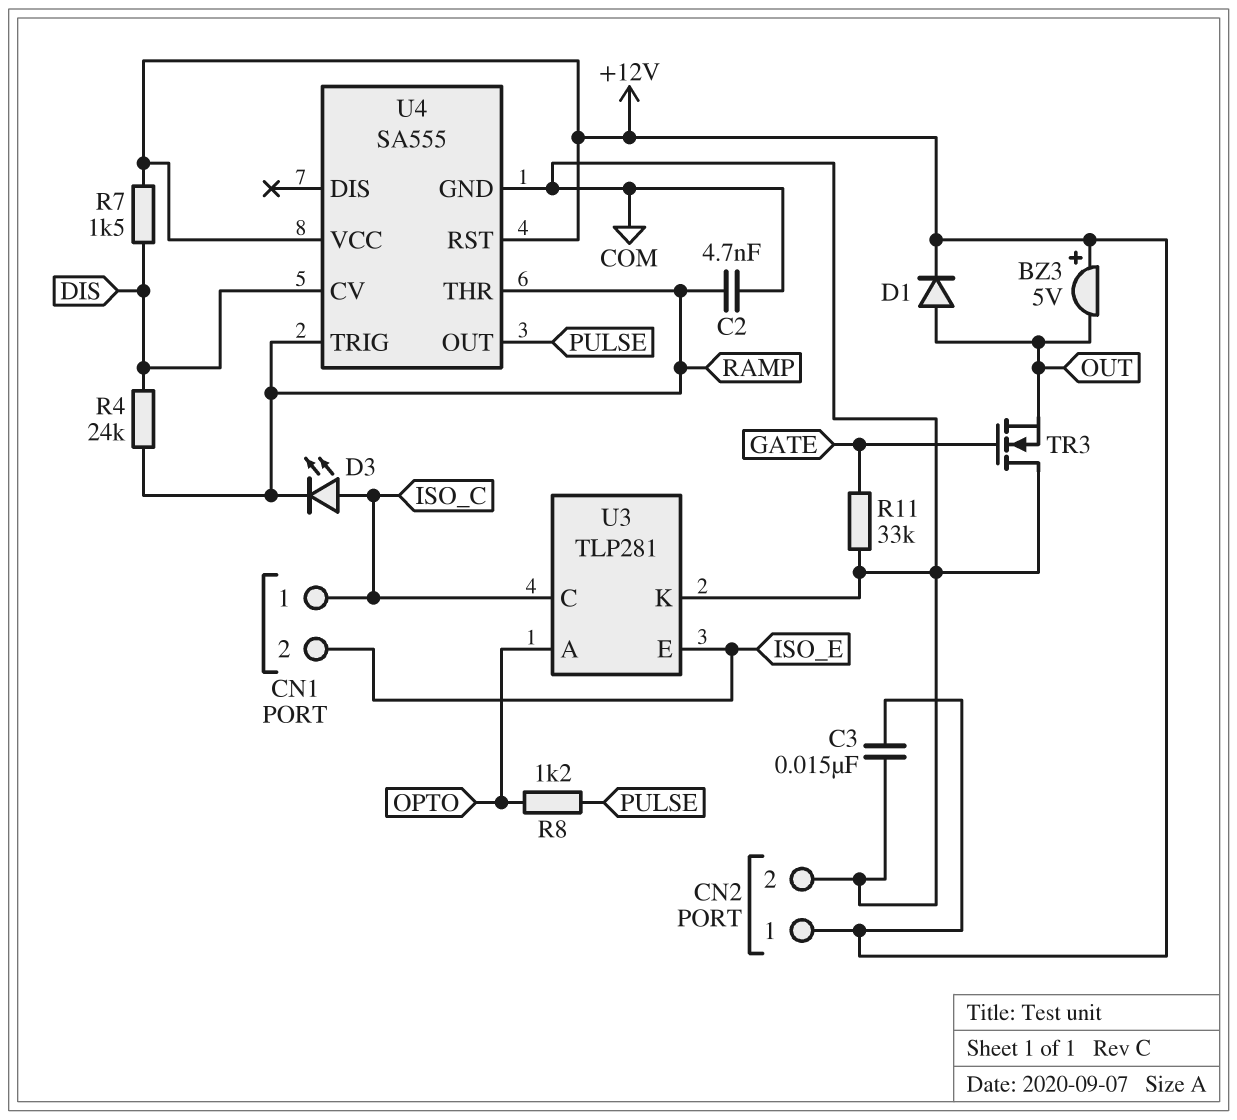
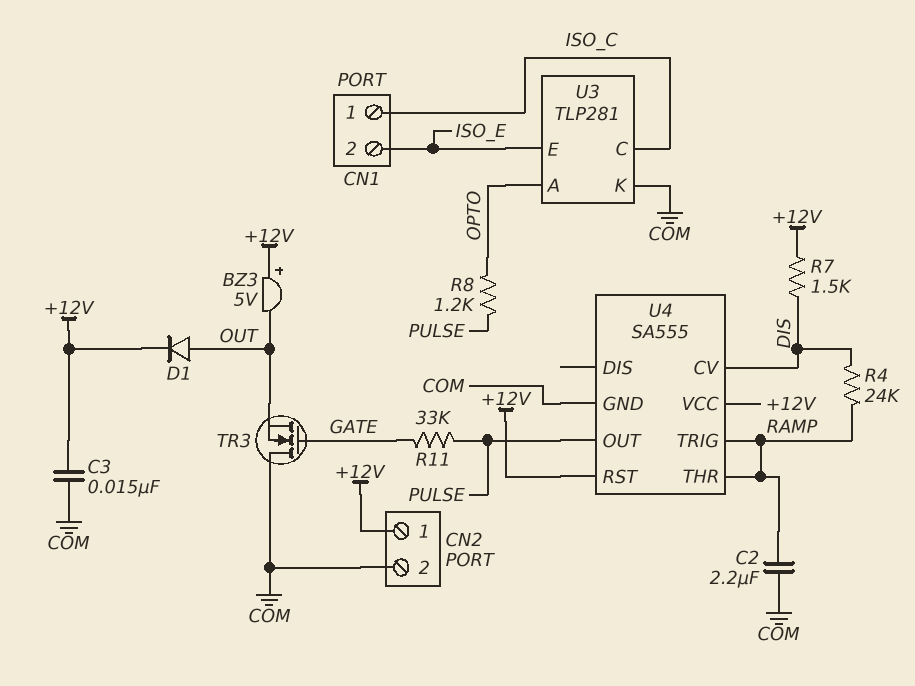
C2: 4.7nF (COM, RAMP) -> 2.2uF (COM, RAMP)
D3: LED (A ISO_C, K RAMP) -> none
R11: 33k (COM, GATE) -> 33k (GATE, PULSE)

